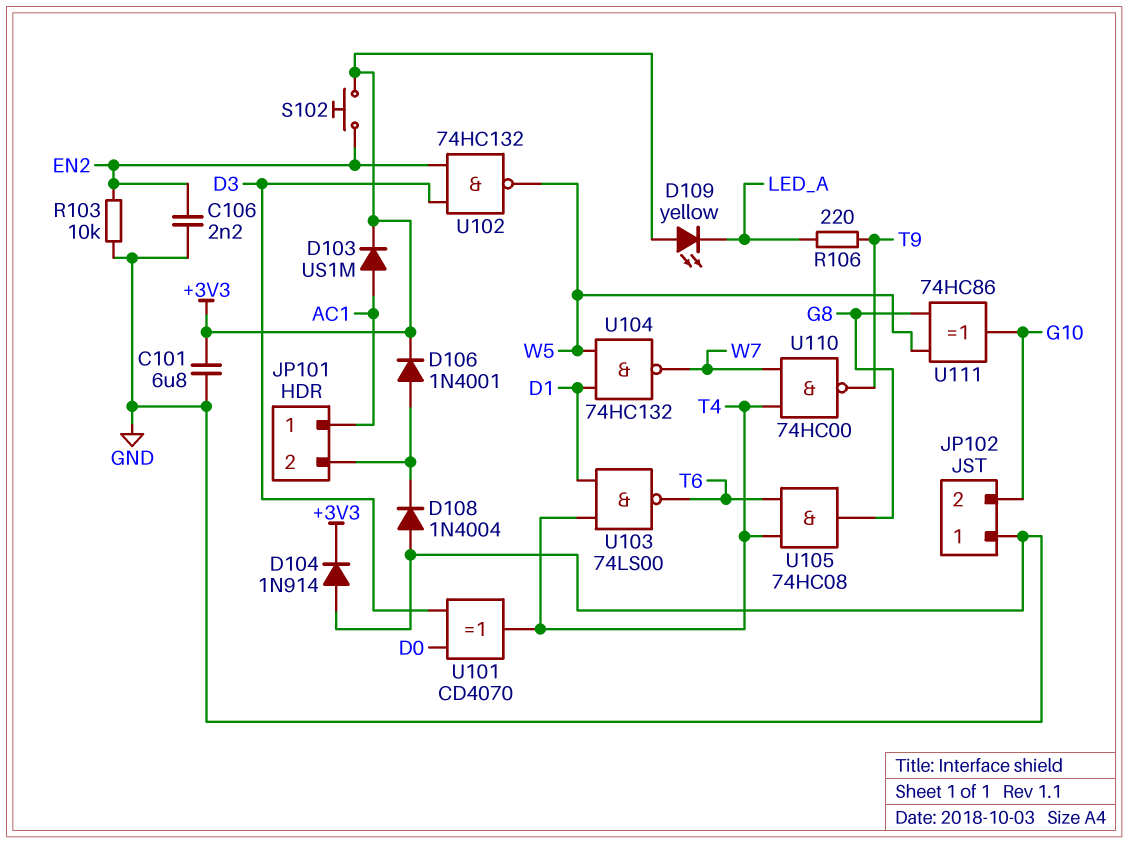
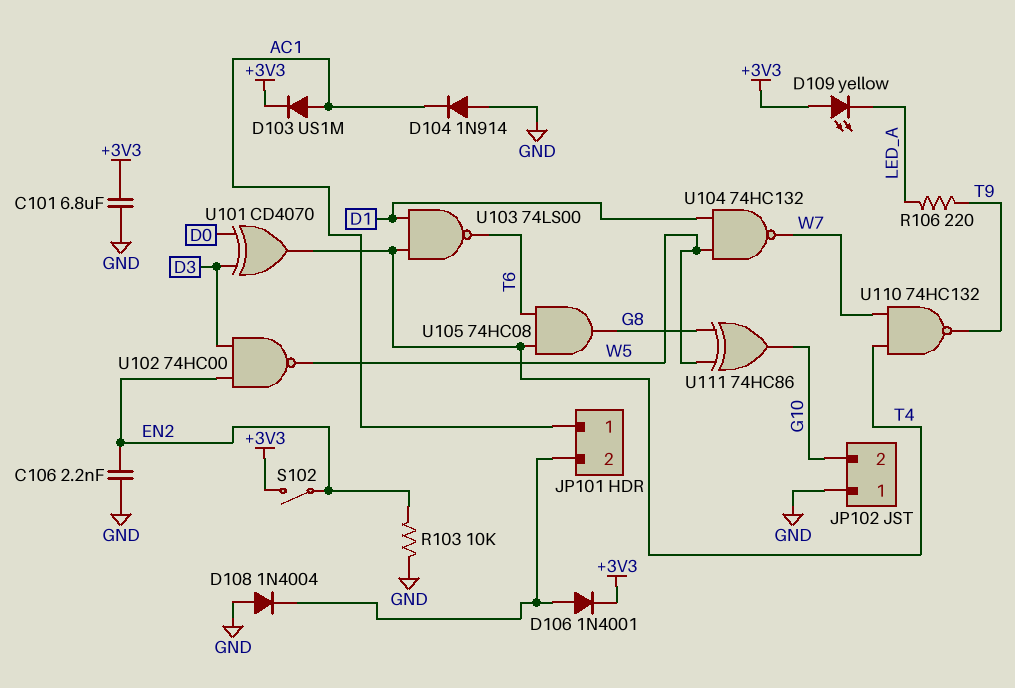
D104: diode 1N914 (A GND, K +3V3) -> diode 1N914 (A GND, K AC1)
S102: button (+3V3, EN2) -> switch (+3V3, EN2)
U102: NAND 74HC132 (in D3, in EN2, out W5) -> NAND 74HC00 (in D3, in EN2, out W5)
U110: NAND 74HC00 (in T4, in W7, out T9) -> NAND 74HC132 (in T4, in W7, out T9)

